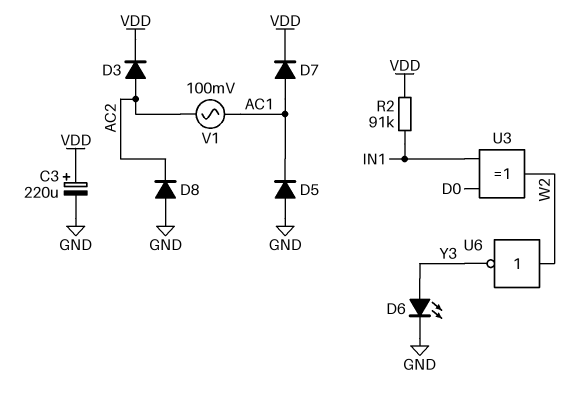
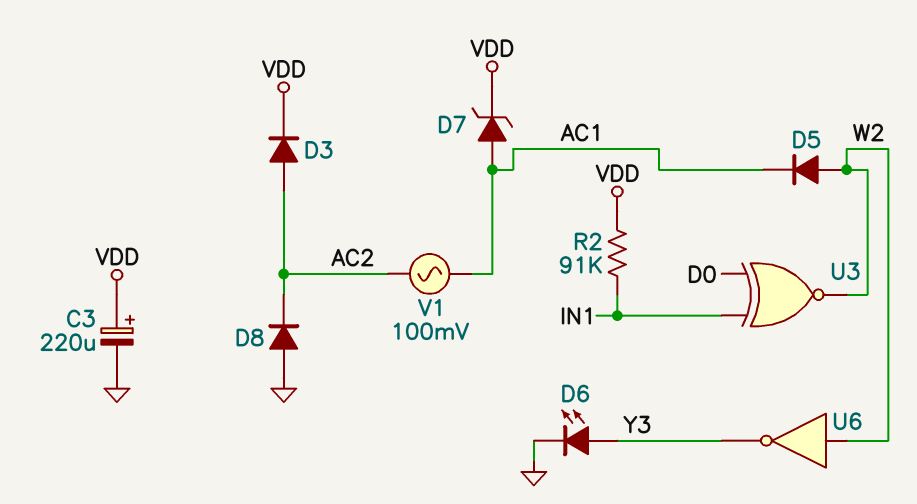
D5: diode (A GND, K AC1) -> diode (A W2, K AC1)
D7: diode (A AC1, K VDD) -> zener (A AC1, K VDD)
U3: XOR (in D0, in IN1, out W2) -> XNOR (in D0, in IN1, out W2)

